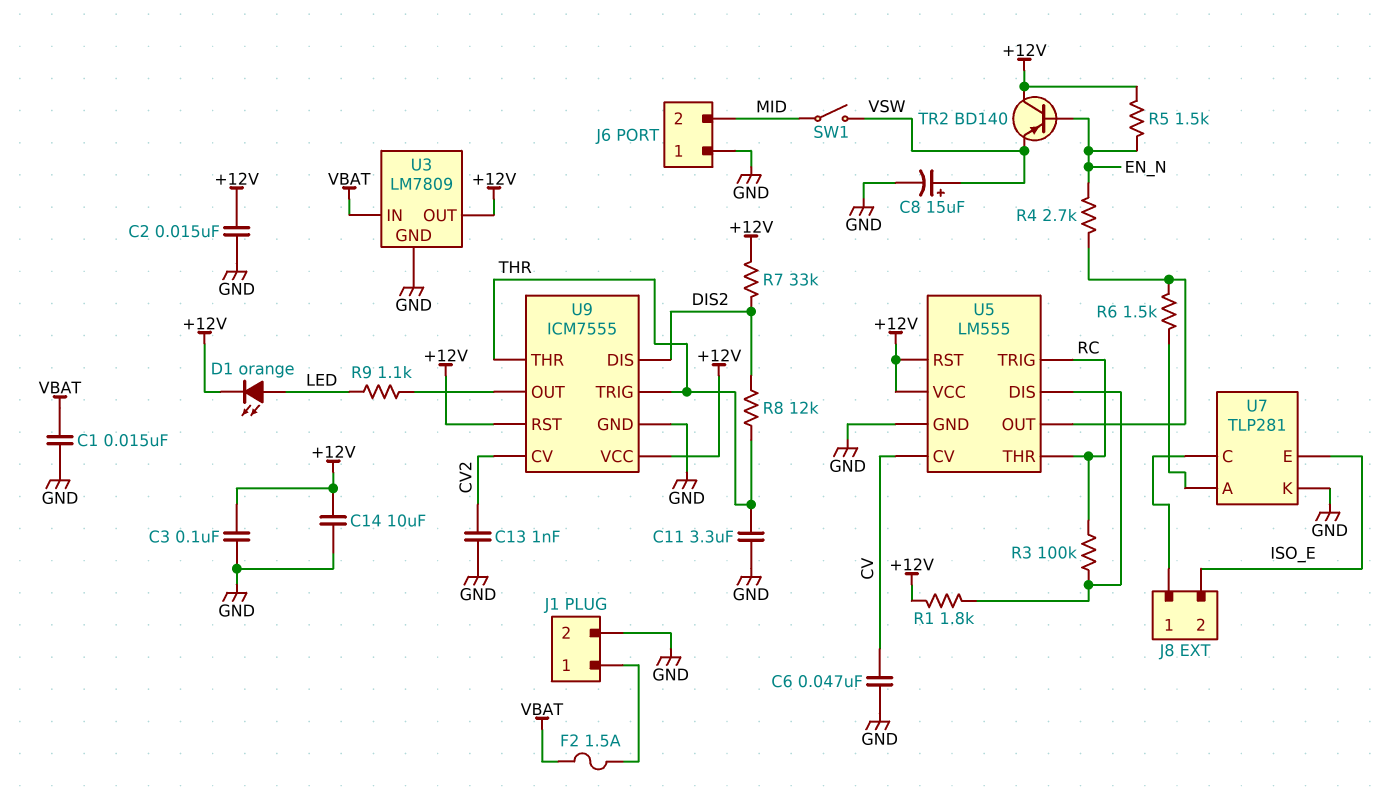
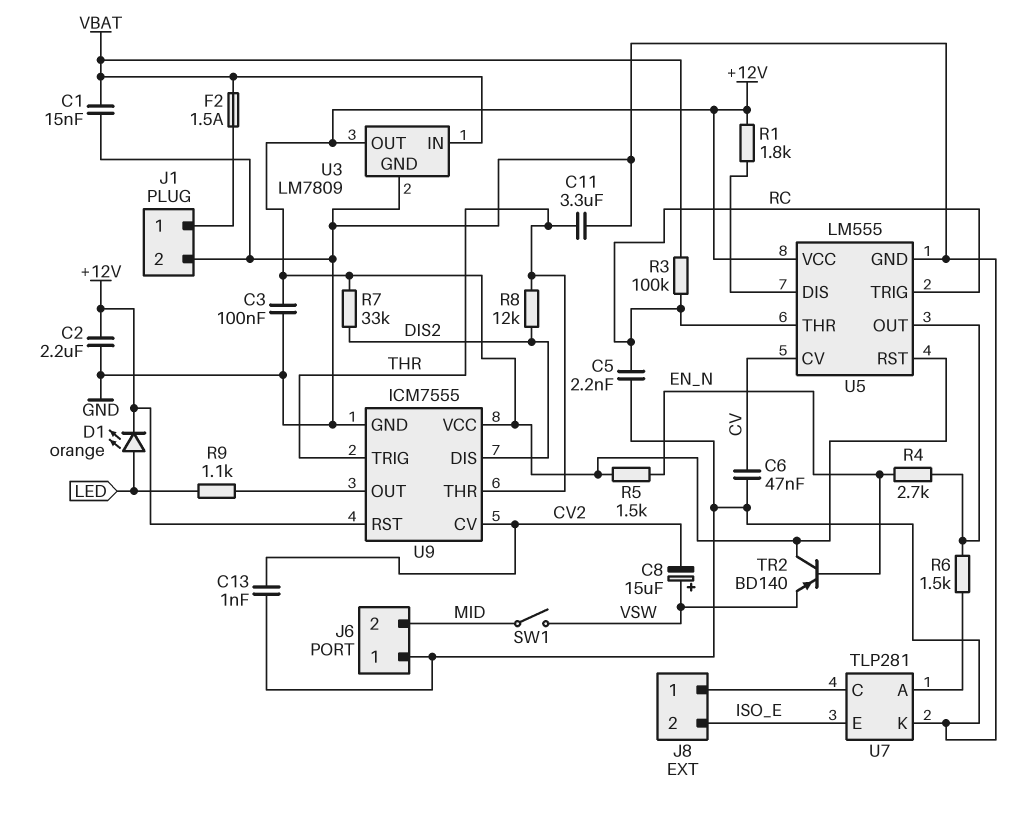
C2: 15nF (+12V, GND) -> 2.2uF (+12V, GND)
C5: none -> 2.2nF (GND, RC)
C8: 15uF (plus VSW, minus GND) -> 15uF (plus VSW, minus CV2)
C14: 10uF (+12V, GND) -> none
R3: 100k (RC, U5/DIS) -> 100k (RC, VBAT)

